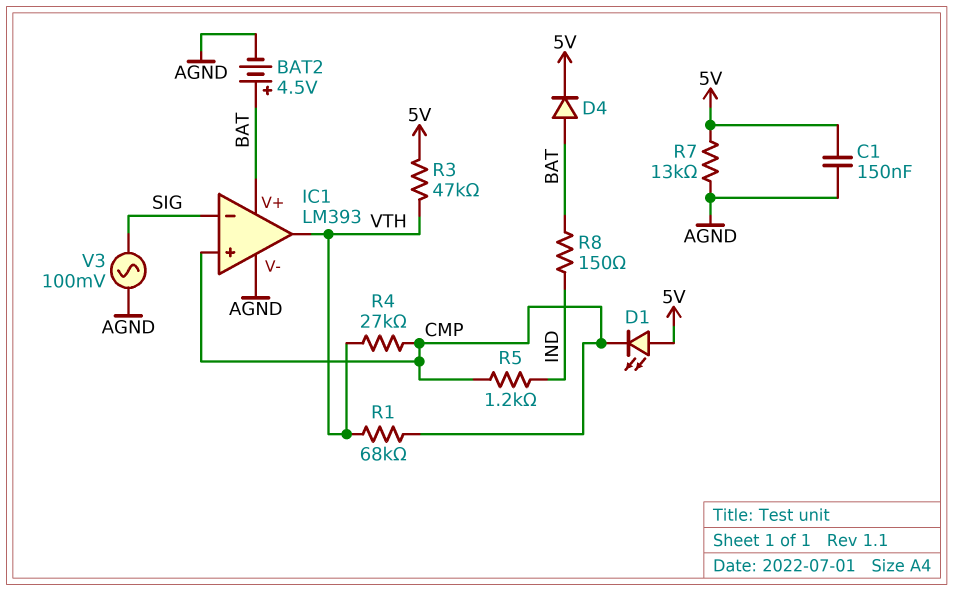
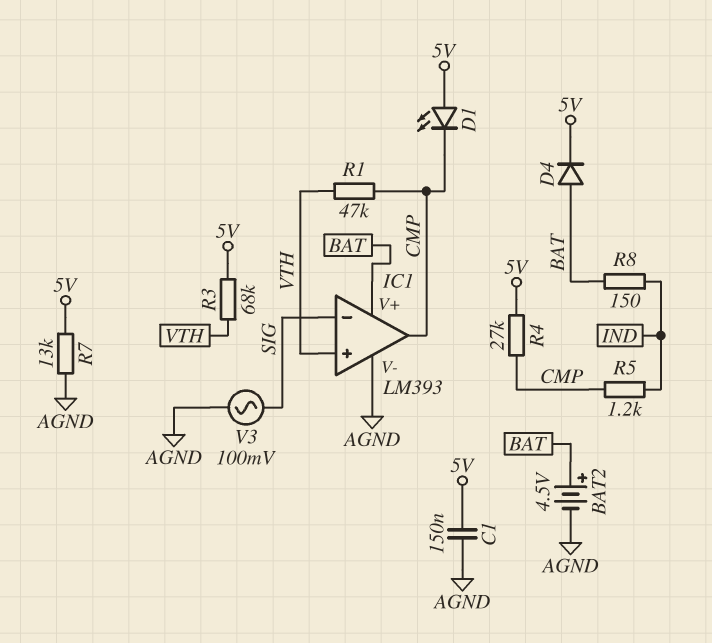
IC1 pin in+: CMP -> VTH
IC1 pin out: VTH -> CMP
R1: 68k (CMP, VTH) -> 47k (CMP, VTH)
R3: 47k (5V, VTH) -> 68k (5V, VTH)
R4: 27k (CMP, VTH) -> 27k (5V, CMP)

